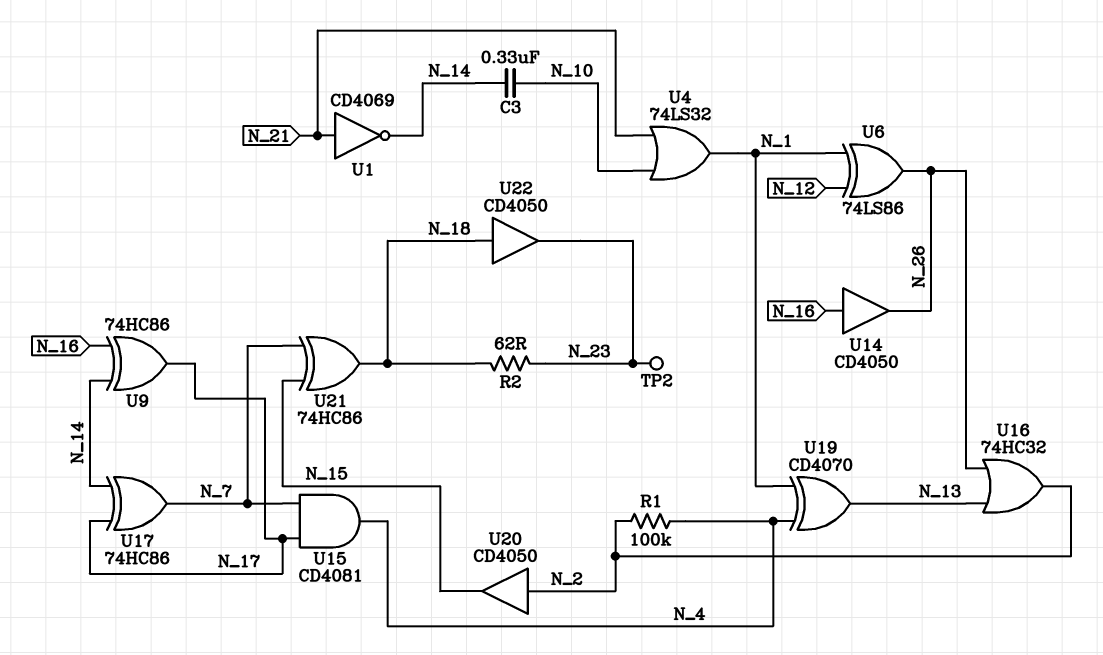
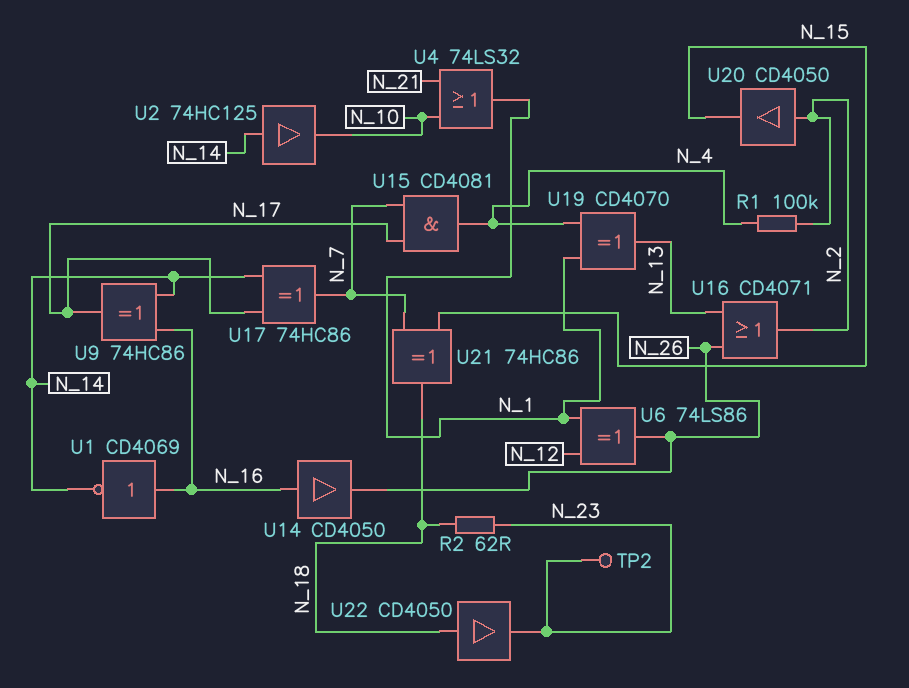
C3: 330nF (N_10, N_14) -> none
U1: NOT CD4069 (in N_21, out N_14) -> NOT CD4069 (in N_16, out N_14)
U2: none -> buffer 74HC125 (in N_14, out N_10)
U16: OR 74HC32 (in N_13, in N_26, out N_2) -> OR CD4071 (in N_13, in N_26, out N_2)

